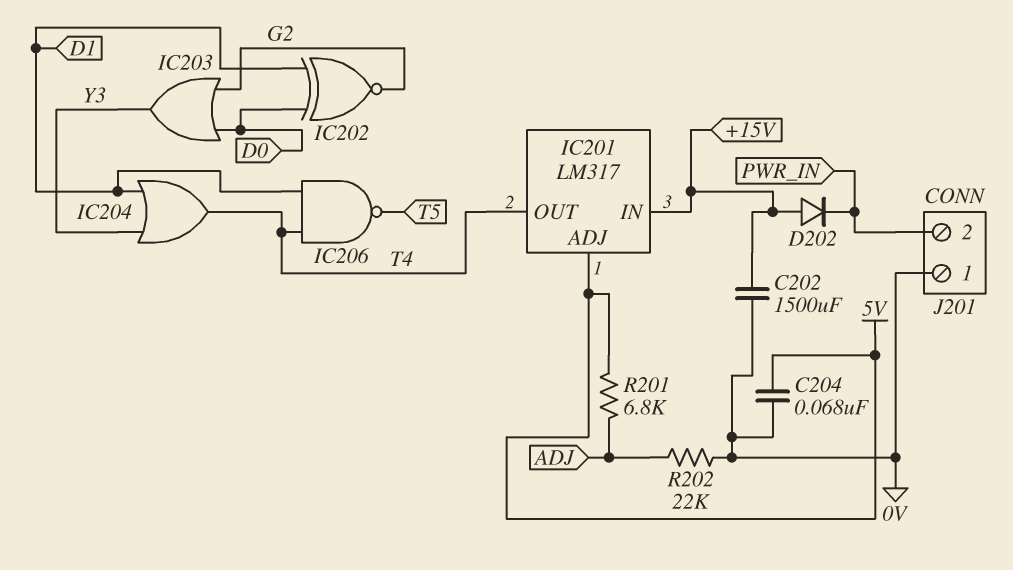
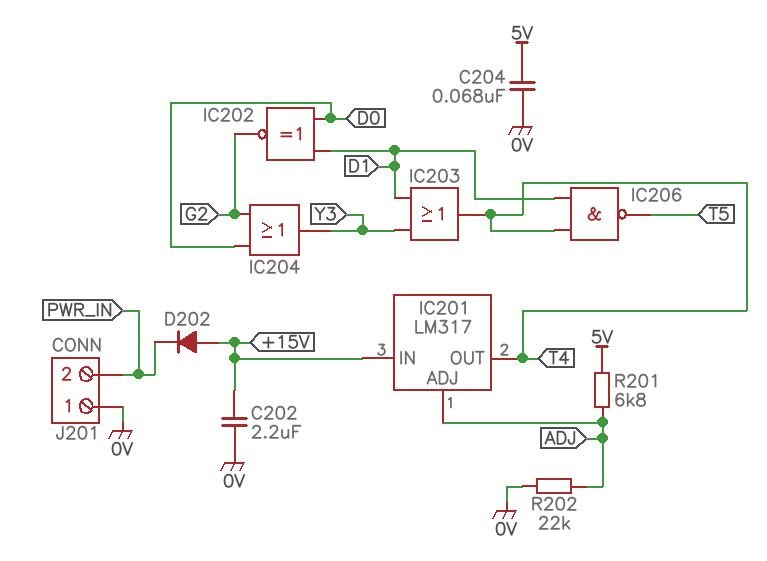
C202: 1500uF (+15V, 0V) -> 2.2uF (+15V, 0V)
IC201 pin ADJ: 5V -> ADJ
IC203: OR (in D0, in G2, out Y3) -> OR (in D1, in Y3, out T4)
IC204: OR (in D1, in Y3, out T4) -> OR (in D0, in G2, out Y3)

